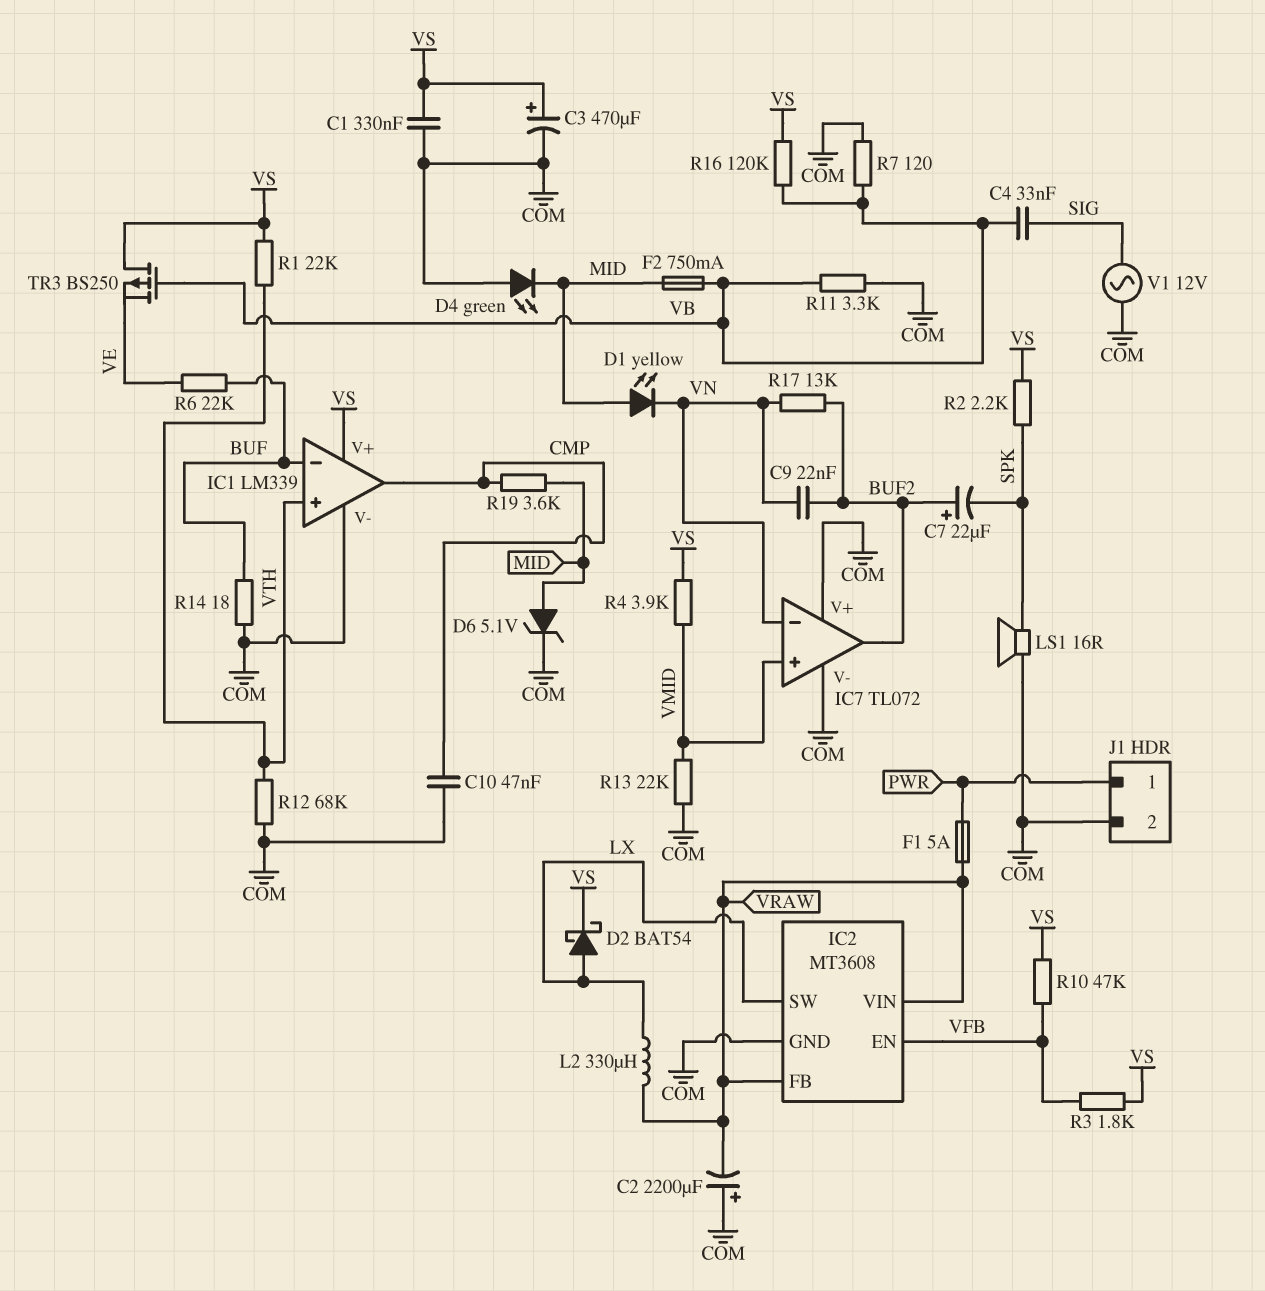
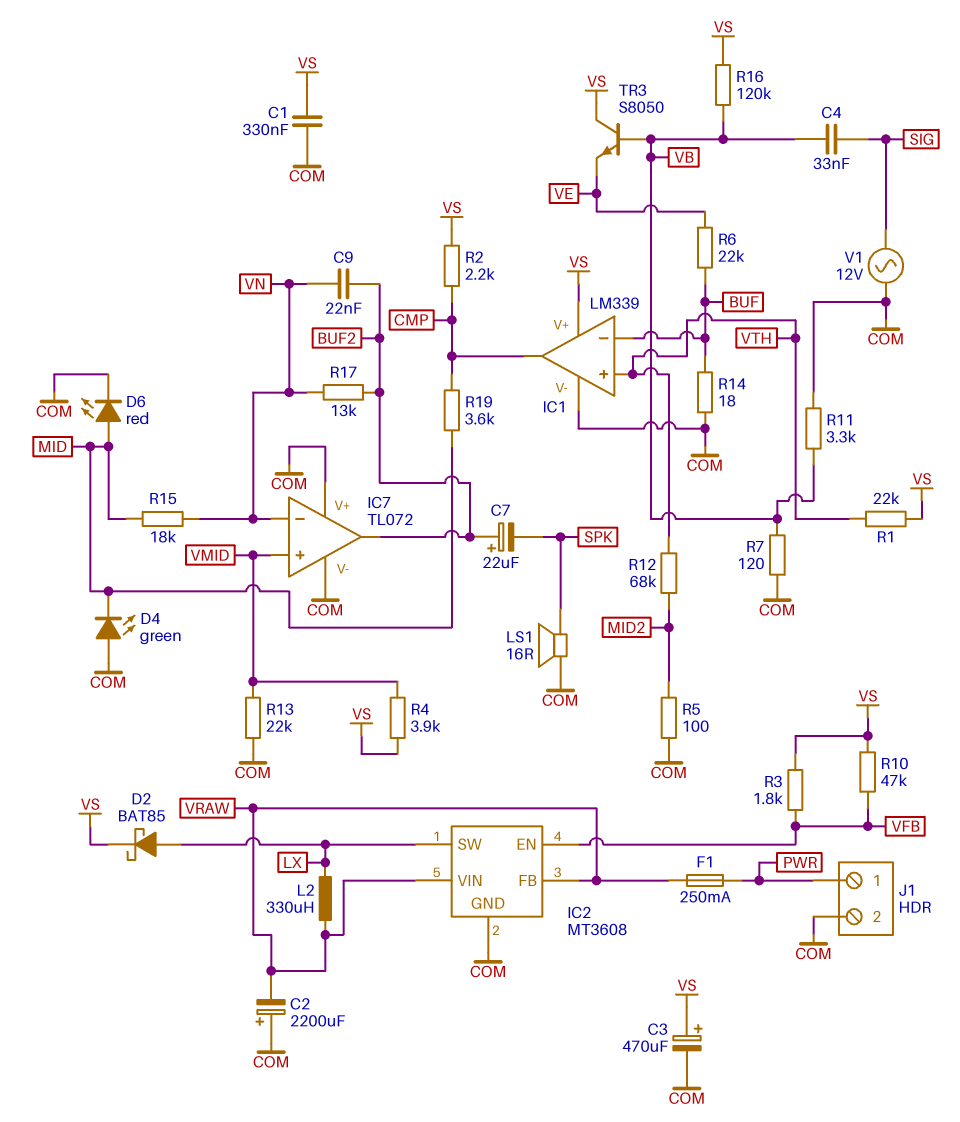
C10: 47nF (CMP, COM) -> none
D1: LED yellow (A MID, K VN) -> none
D2: schottky BAT54 (A LX, K VS) -> schottky BAT85 (A LX, K VS)
D6: zener 5.1V (A MID, K COM) -> LED red (A MID, K COM)
F1: 5A (PWR, VRAW) -> 250mA (PWR, VRAW)
F2: 750mA (MID, VB) -> none
R2: 2.2k (SPK, VS) -> 2.2k (CMP, VS)
R5: none -> 100 (COM, MID2)
R12: 68k (COM, VTH) -> 68k (MID2, VTH)
R15: none -> 18k (MID, VN)
TR3: PMOS BS250 (G VB, D VS, S VE) -> NPN S8050 (B VB, C VS, E VE)

